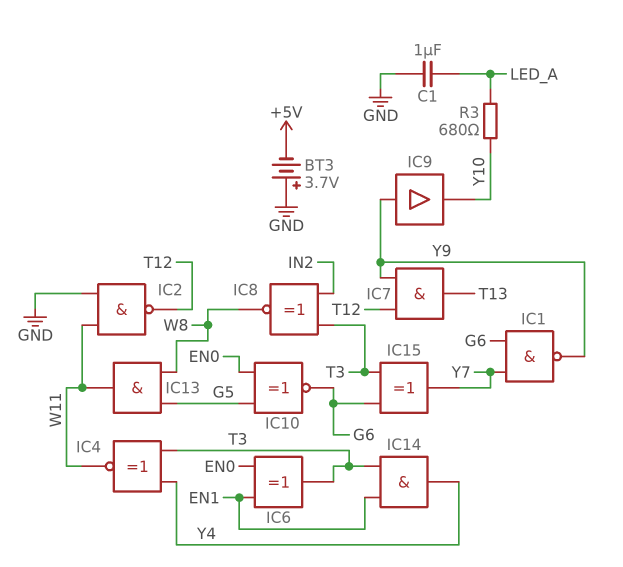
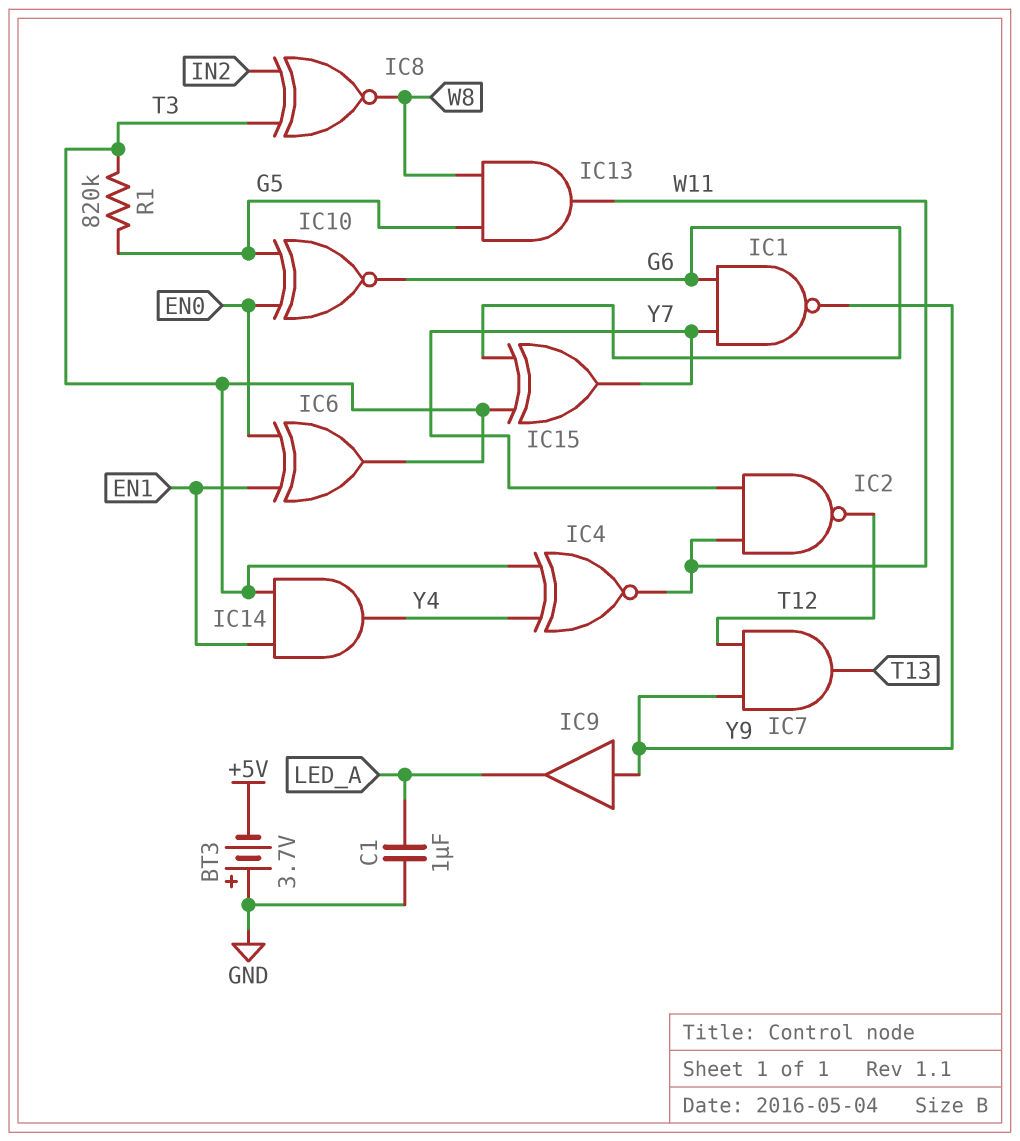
IC2: NAND (in GND, in W11, out T12) -> NAND (in W11, in Y7, out T12)
IC9: buffer (in Y9, out Y10) -> buffer (in Y9, out LED_A)
R1: none -> 820k (G5, T3)
R3: 680 (LED_A, Y10) -> none

